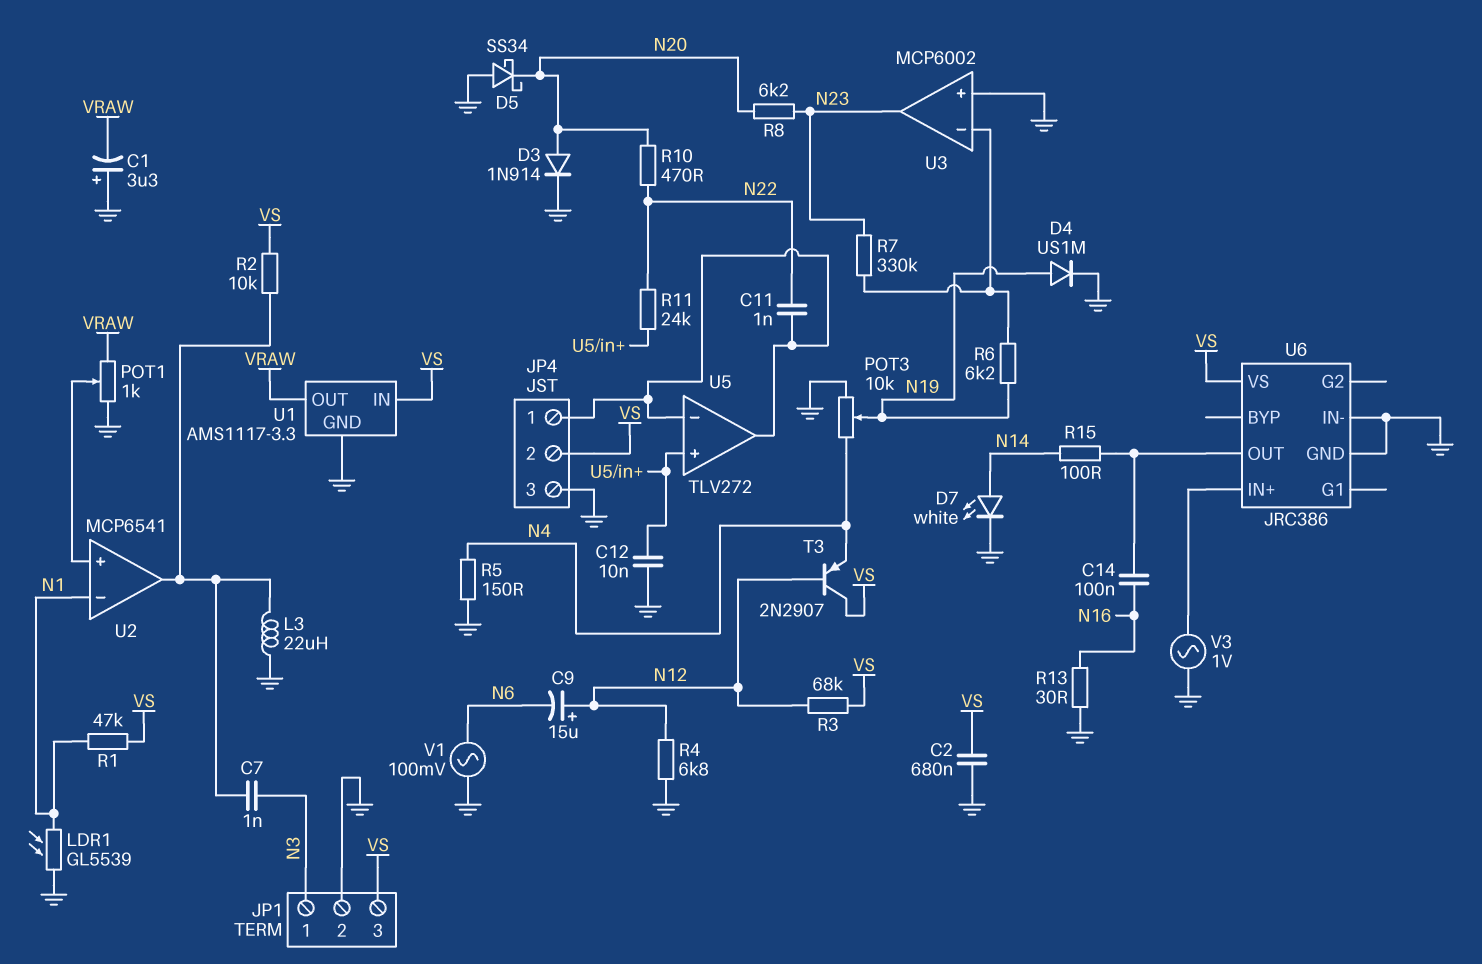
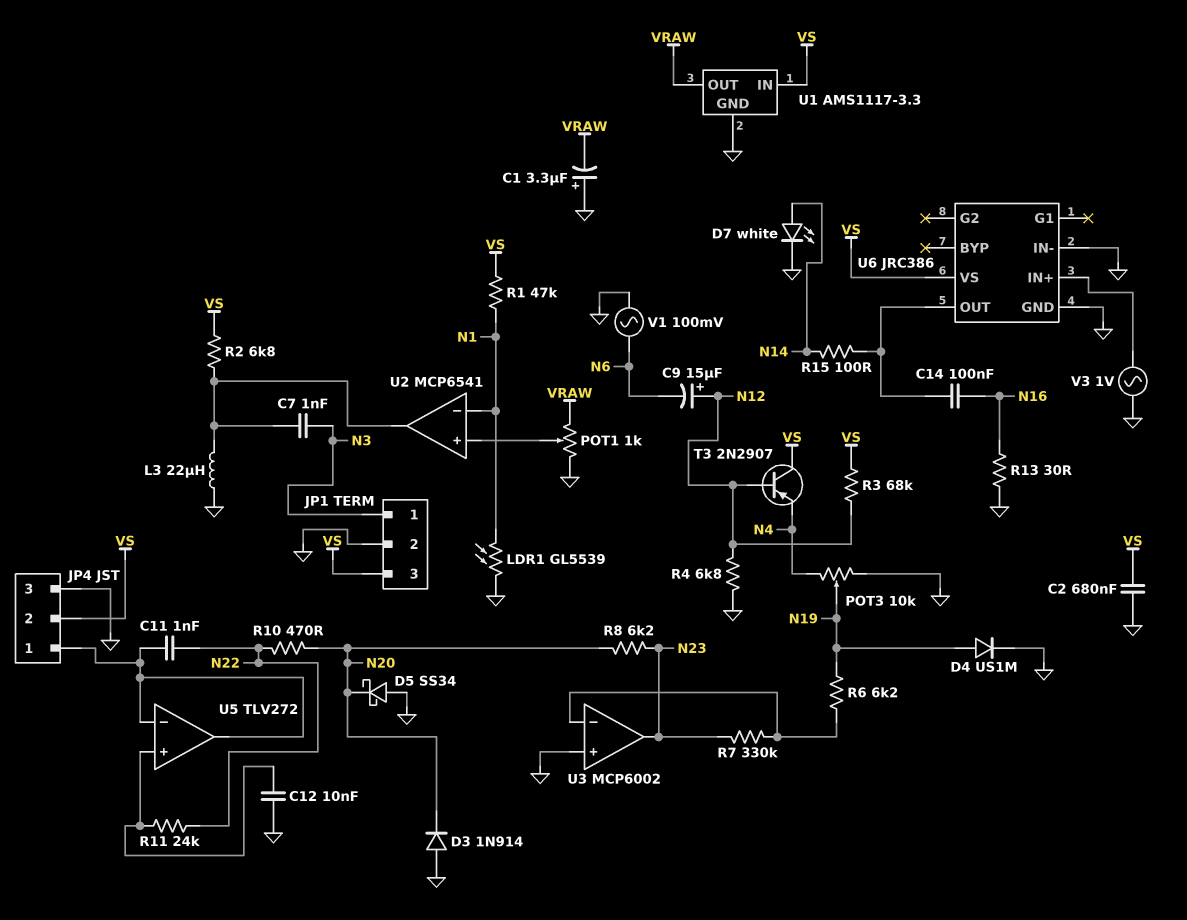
D3: diode 1N914 (A N20, K GND) -> diode 1N914 (A GND, K N20)
R2: 10k (U2/out, VS) -> 6.8k (U2/out, VS)
R5: 150 (GND, N4) -> none

